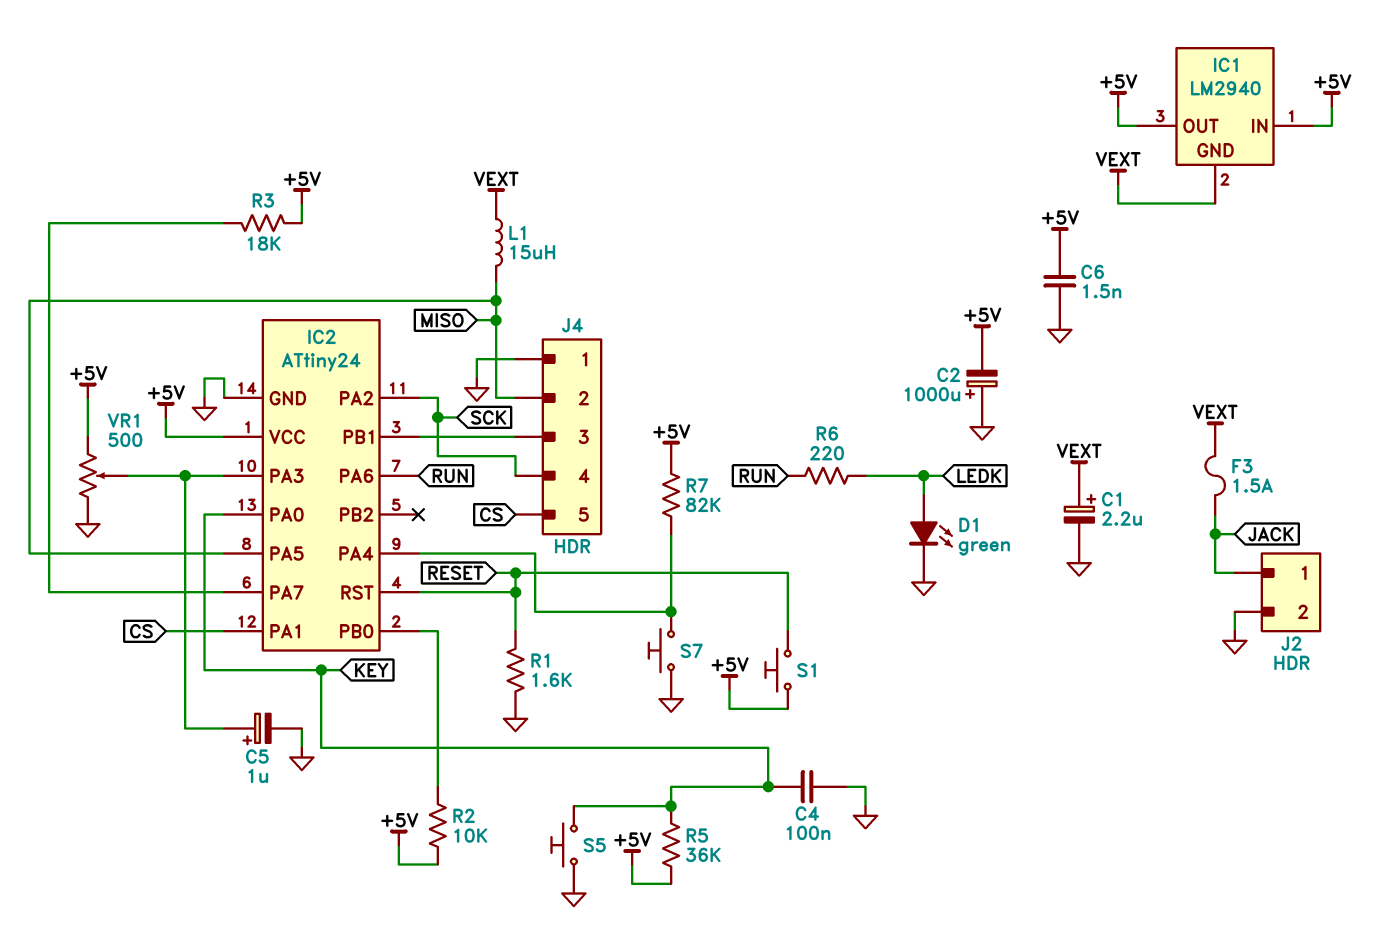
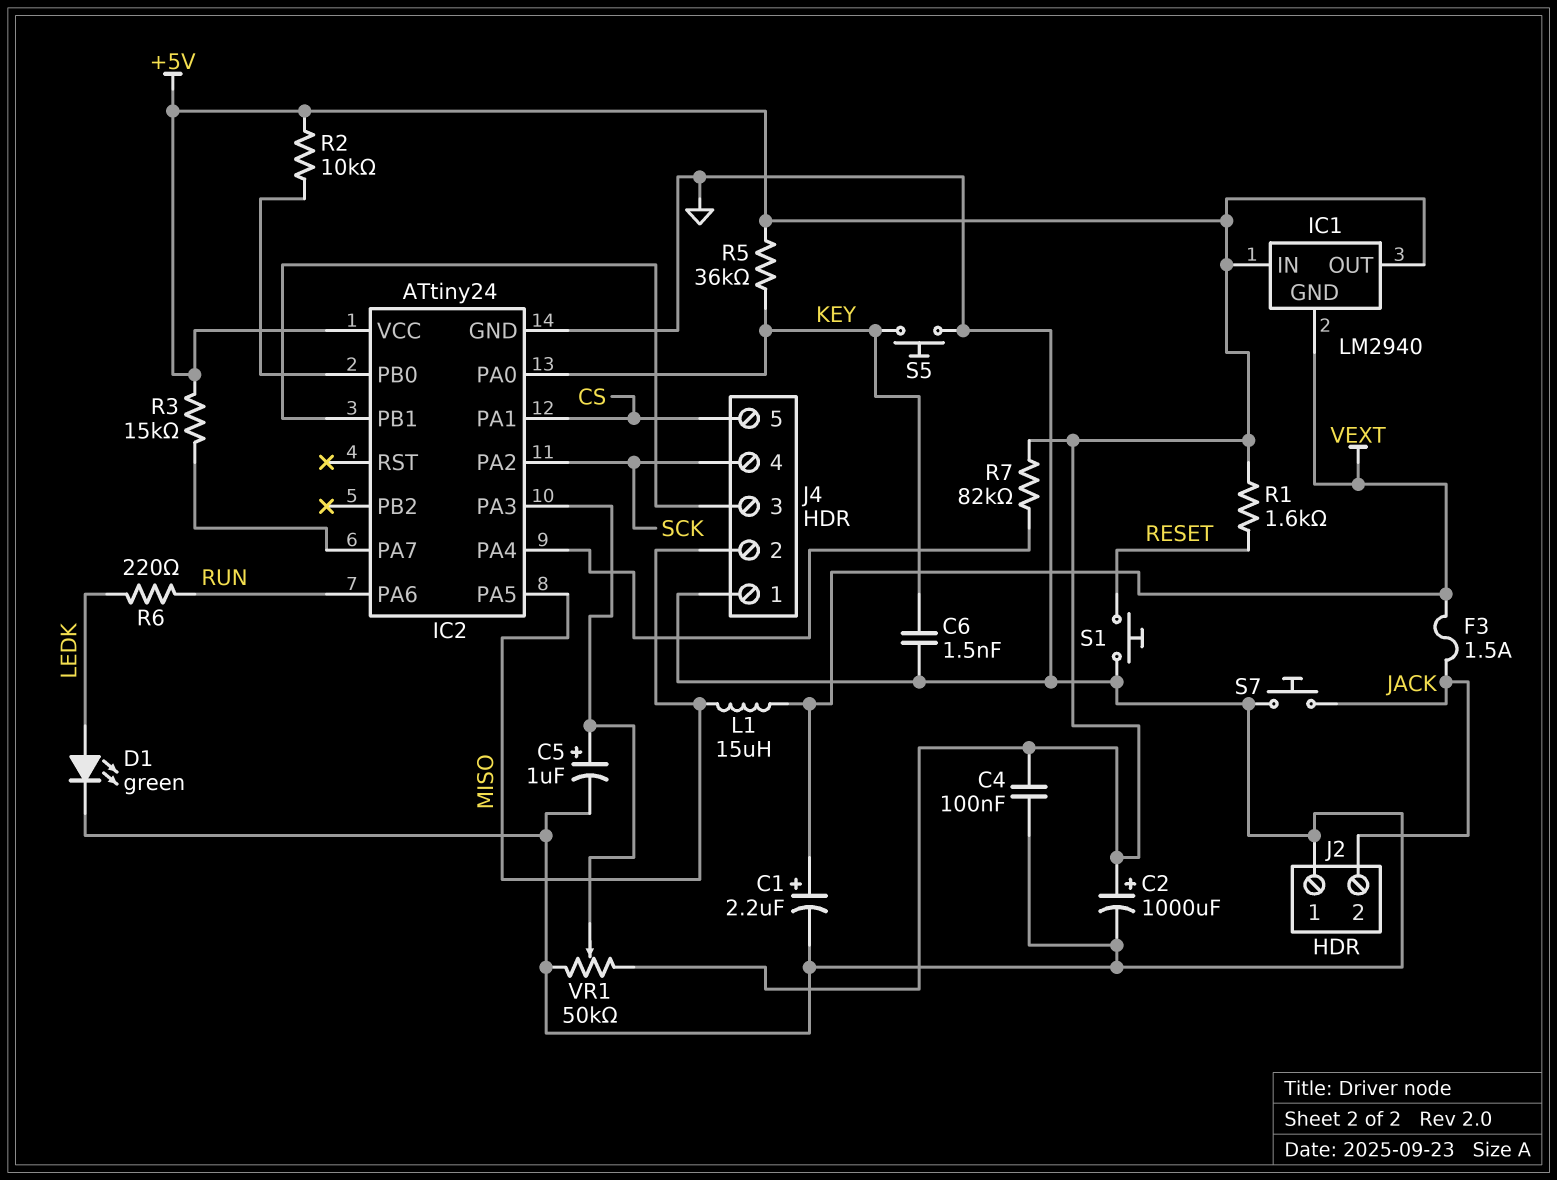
C2: 1000uF (plus GND, minus +5V) -> 1000uF (plus +5V, minus GND)
C4: 100nF (GND, KEY) -> 100nF (+5V, GND)
C6: 1.5nF (+5V, GND) -> 1.5nF (GND, KEY)
IC2 pin RST: RESET -> none
J2 pin 1: JACK -> GND
J2 pin 2: GND -> JACK
R1: 1.6k (GND, RESET) -> 1.6k (+5V, RESET)
R3: 18k (+5V, IC2/PA7) -> 15k (+5V, IC2/PA7)
S1: button (+5V, RESET) -> button (GND, RESET)
S7: button (GND, IC2/PA4) -> button (GND, JACK)
VR1: 500 (+5V, GND, wiper IC2/PA3) -> 50k (+5V, GND, wiper IC2/PA3)

